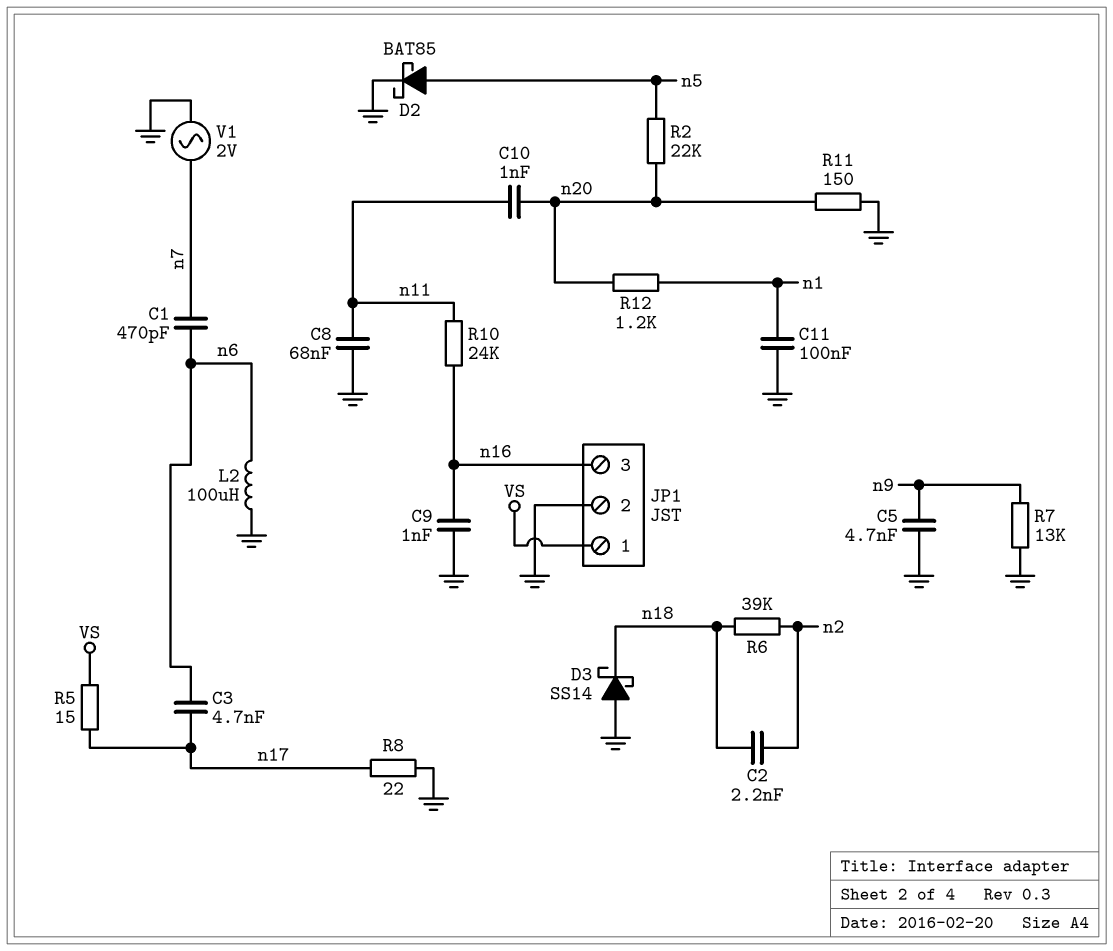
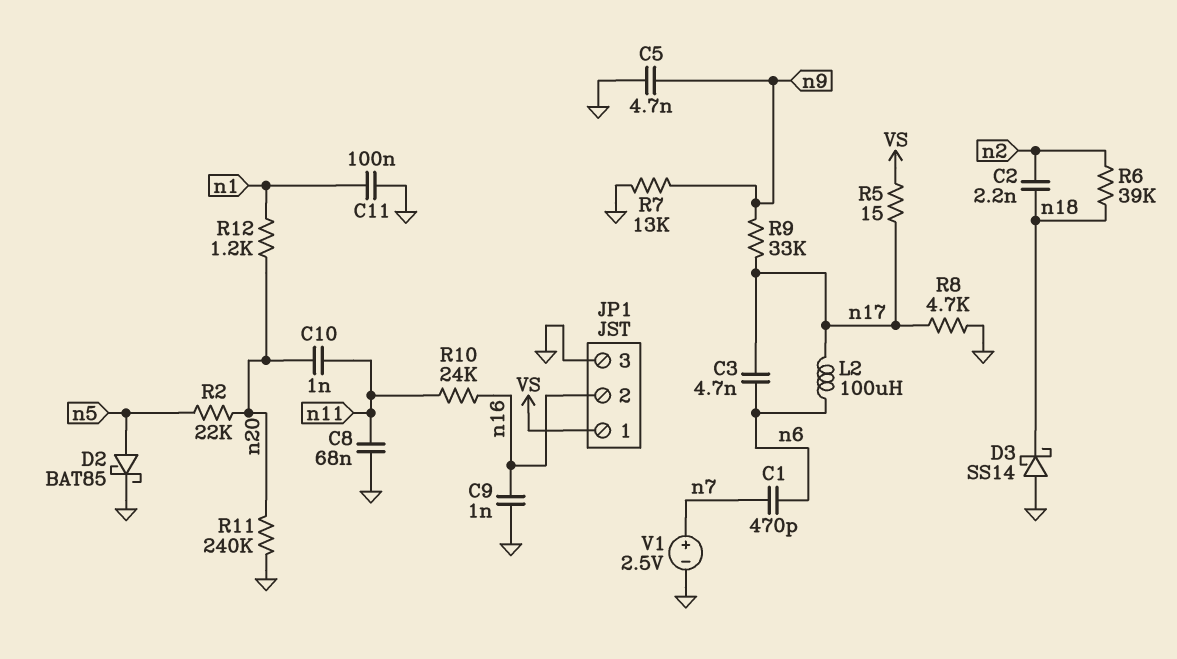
JP1 pin 2: GND -> n16
JP1 pin 3: n16 -> GND
L2: 100uH (GND, n6) -> 100uH (n6, n17)
R8: 22 (GND, n17) -> 4.7k (GND, n17)
R9: none -> 33k (n9, n17)
R11: 150 (GND, n20) -> 240k (GND, n20)
V1: AC 2V (GND, n7) -> 2.5V (plus n7, minus GND)

